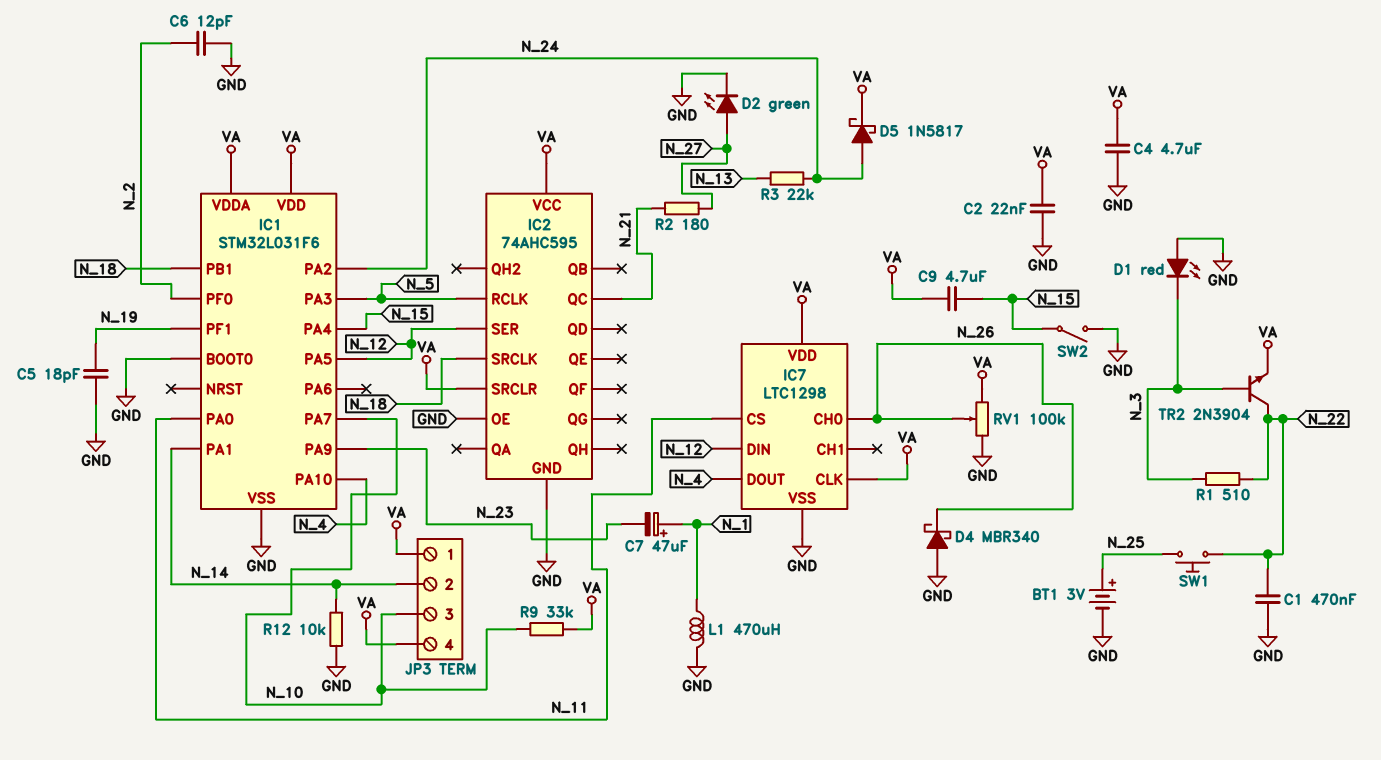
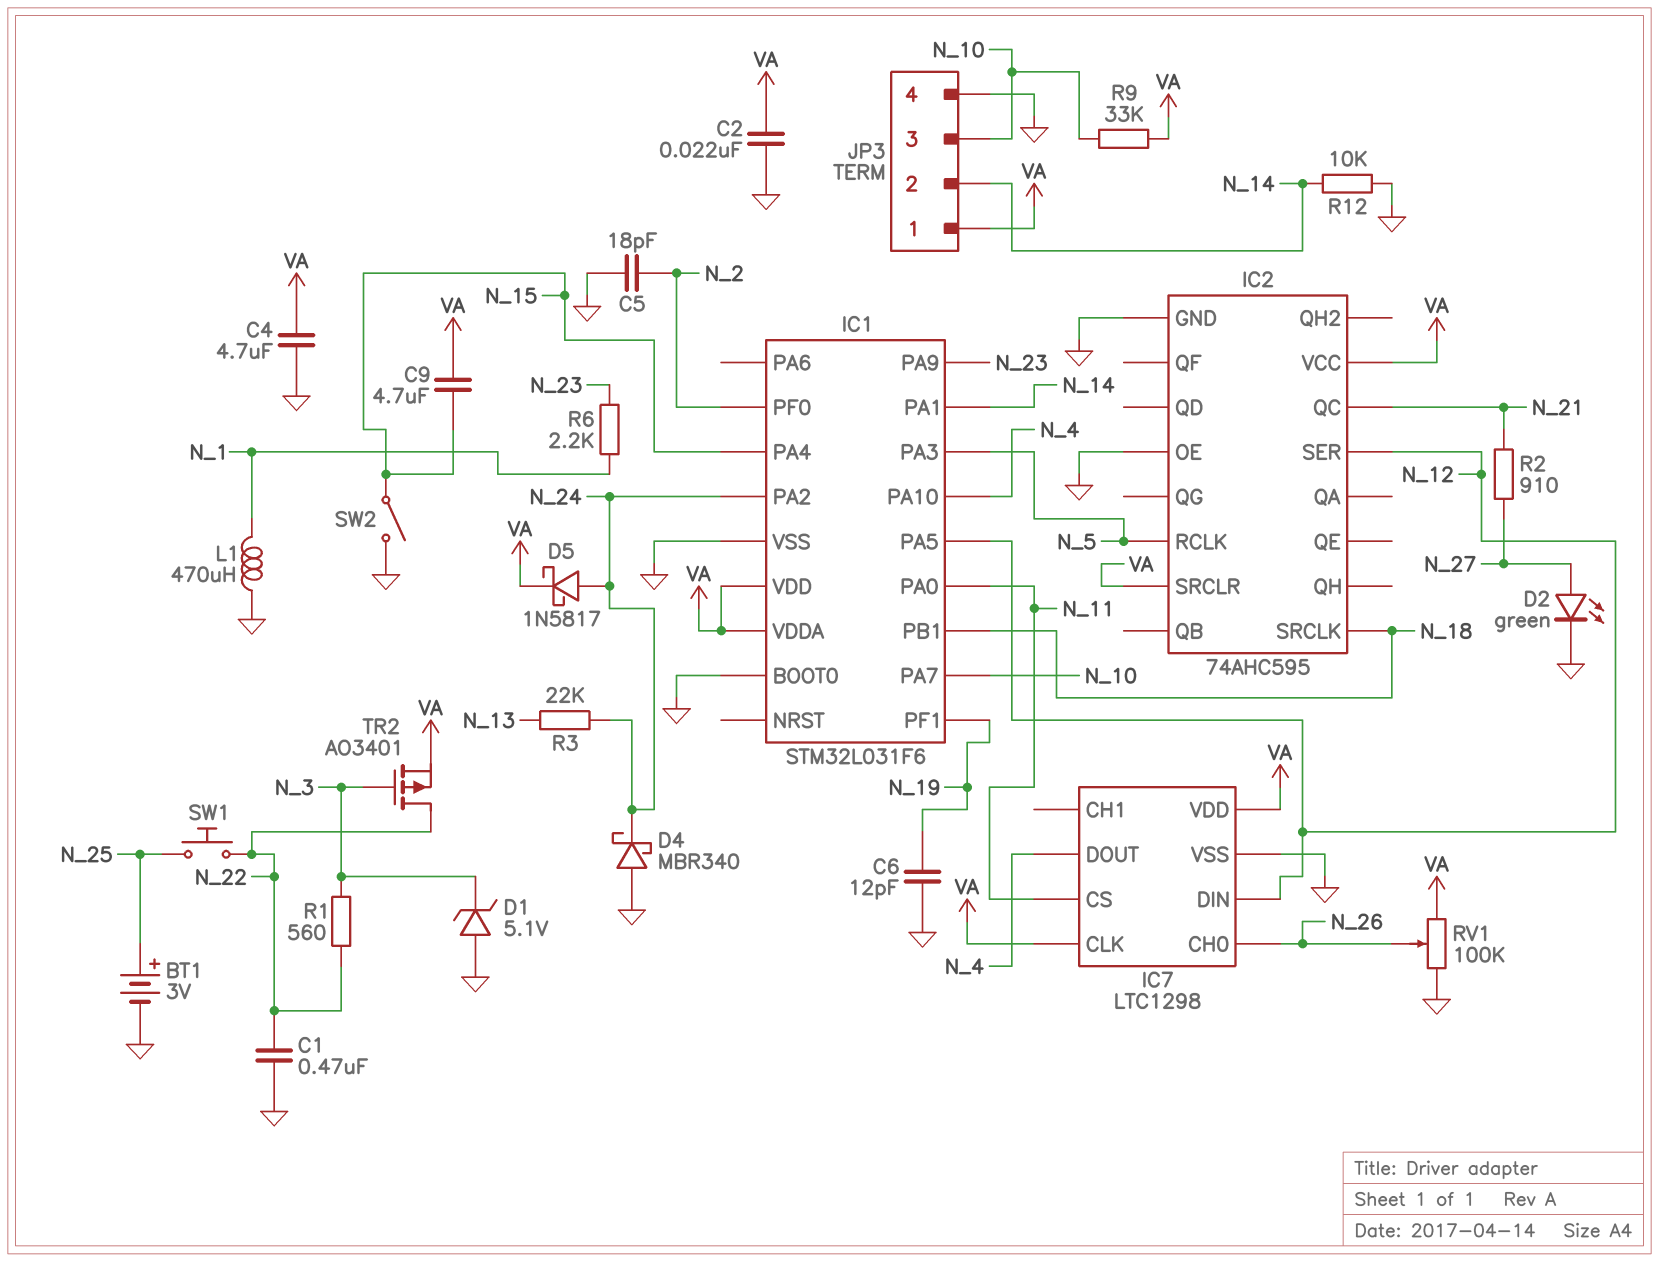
C5: 18pF (GND, N_19) -> 18pF (GND, N_2)
C6: 12pF (GND, N_2) -> 12pF (GND, N_19)
C7: 47uF (plus N_1, minus N_23) -> none
D1: LED red (A GND, K N_3) -> zener 5.1V (A GND, K N_3)
D4: schottky MBR340 (A GND, K N_26) -> schottky MBR340 (A GND, K N_24)
JP3 pin 4: VA -> GND
R1: 510 (N_3, N_22) -> 560 (N_3, N_22)
R2: 180 (N_21, N_27) -> 910 (N_21, N_27)
R6: none -> 2.2k (N_1, N_23)
TR2: NPN 2N3904 (B N_3, C N_22, E VA) -> PMOS AO3401 (G N_3, D N_22, S VA)

